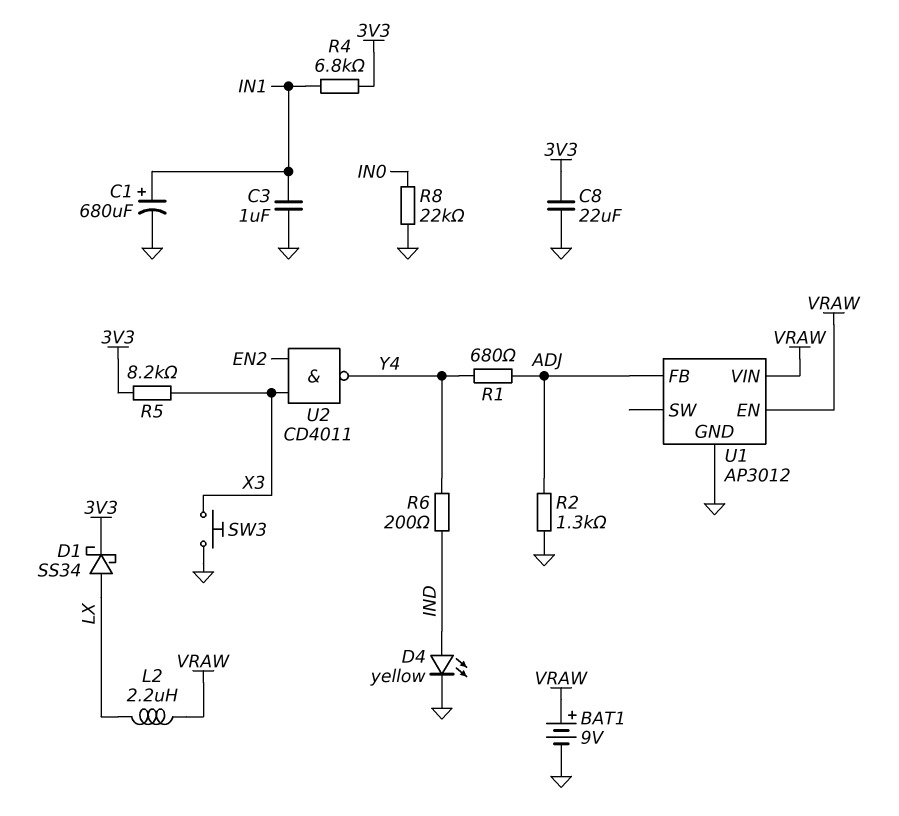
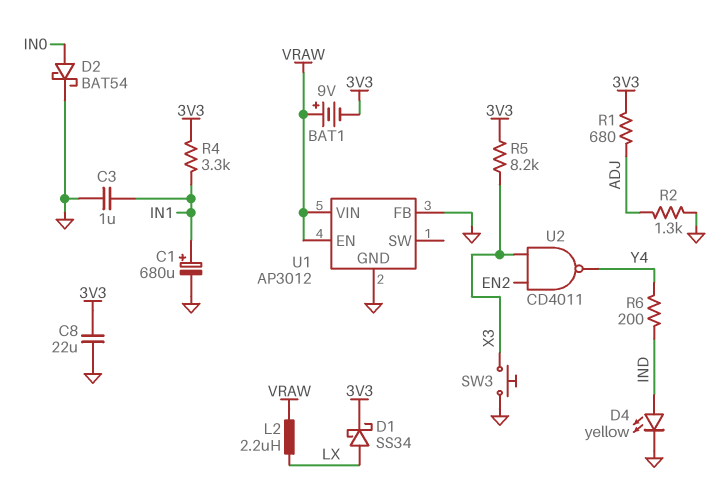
BAT1: 9V (plus VRAW, minus GND) -> 9V (plus VRAW, minus 3V3)
D2: none -> schottky BAT54 (A IN0, K GND)
R1: 680 (ADJ, Y4) -> 680 (3V3, ADJ)
R4: 6.8k (3V3, IN1) -> 3.3k (3V3, IN1)
R8: 22k (GND, IN0) -> none
U1 pin FB: ADJ -> GND

